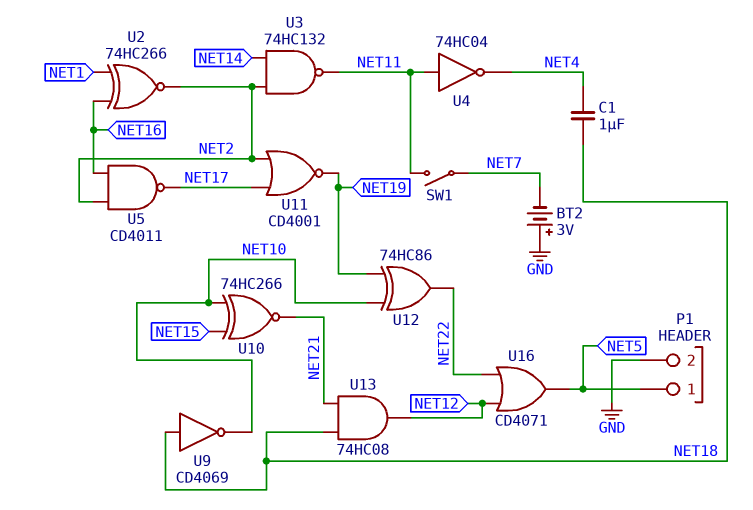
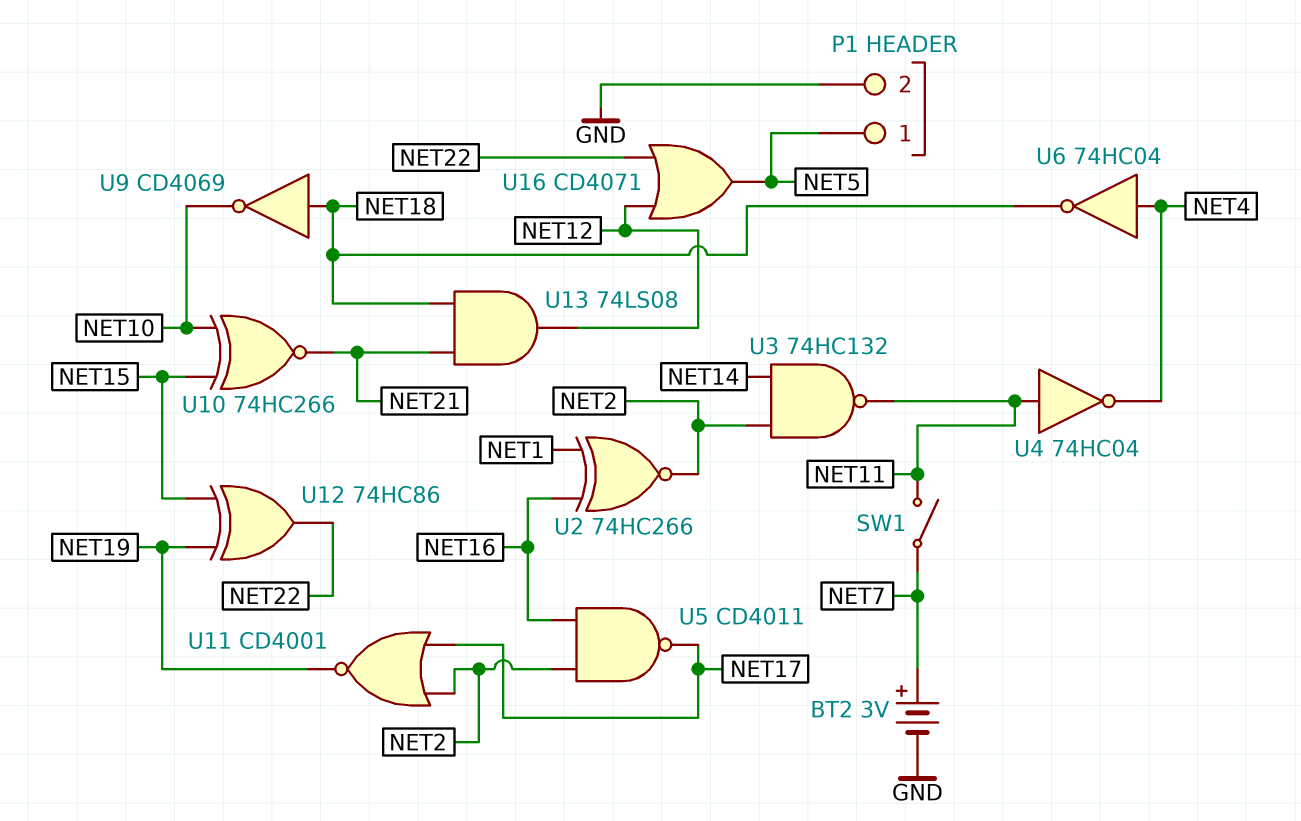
BT2: 3V (plus GND, minus NET7) -> 3V (plus NET7, minus GND)
C1: 1uF (NET4, NET18) -> none
U6: none -> NOT 74HC04 (in NET4, out NET18)
U12: XOR 74HC86 (in NET10, in NET19, out NET22) -> XOR 74HC86 (in NET15, in NET19, out NET22)
U13: AND 74HC08 (in NET18, in NET21, out NET12) -> AND 74LS08 (in NET18, in NET21, out NET12)

